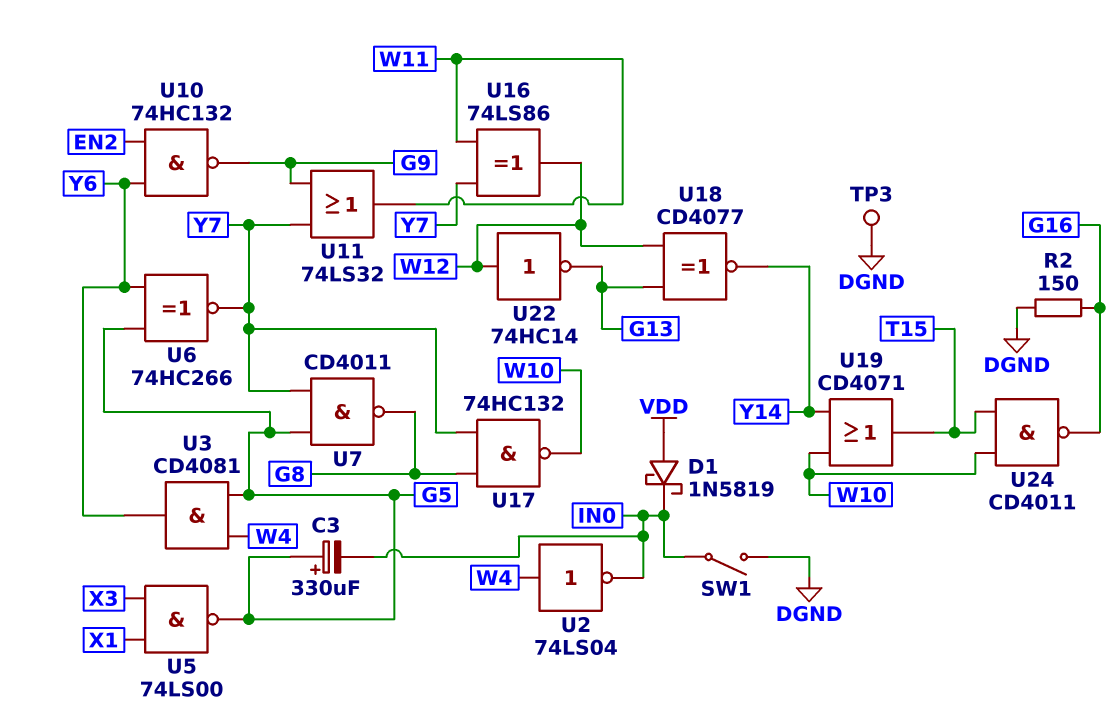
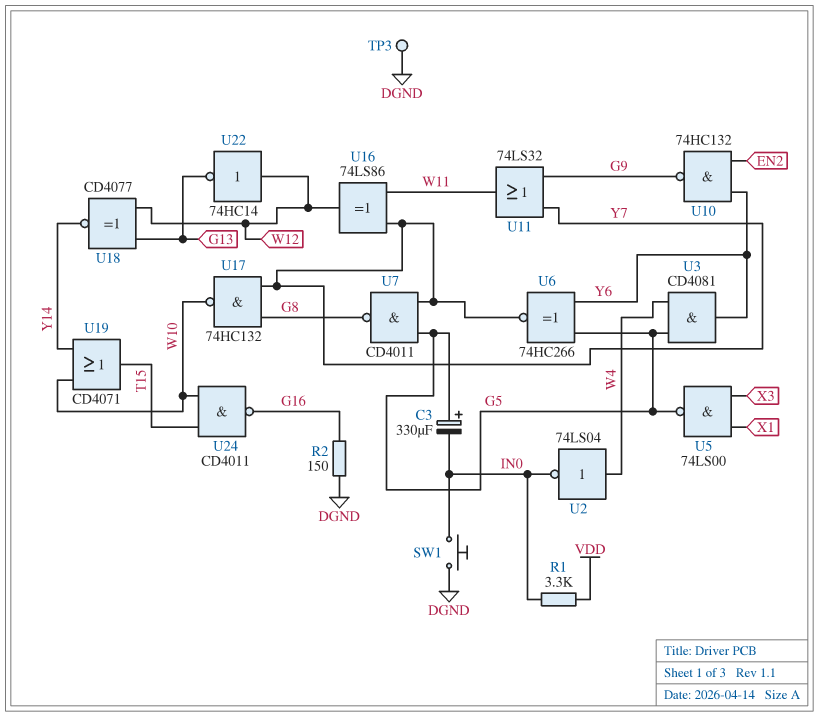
D1: schottky 1N5819 (A VDD, K IN0) -> none
R1: none -> 3.3k (IN0, VDD)
SW1: switch (DGND, IN0) -> button (DGND, IN0)

